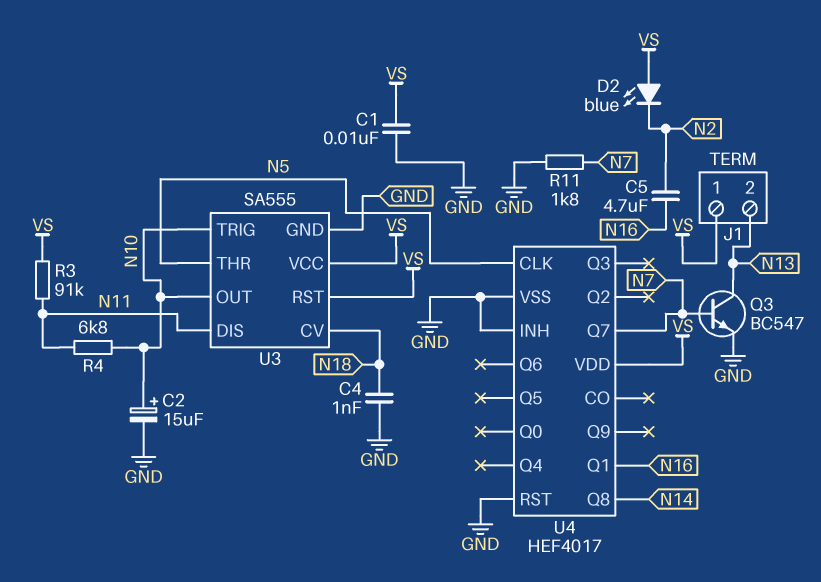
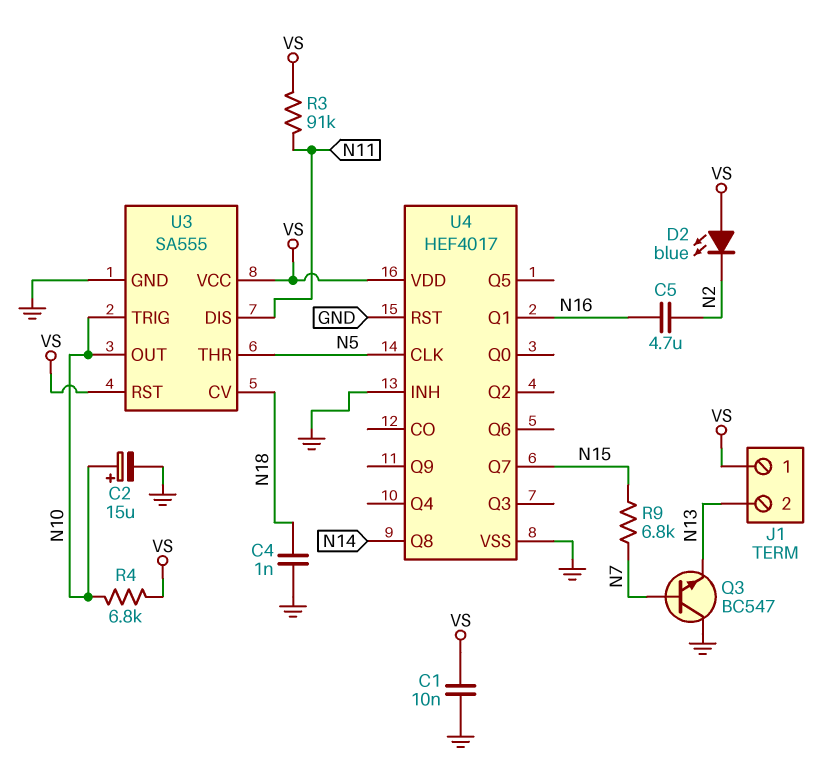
Q3: NPN BC547 (B N7, C N13, E GND) -> NPN BC547 (B N7, C GND, E N13)
R4: 6.8k (N10, N11) -> 6.8k (N10, VS)
R9: none -> 6.8k (N7, N15)
R11: 1.8k (GND, N7) -> none
U4 pin Q7: N7 -> N15

